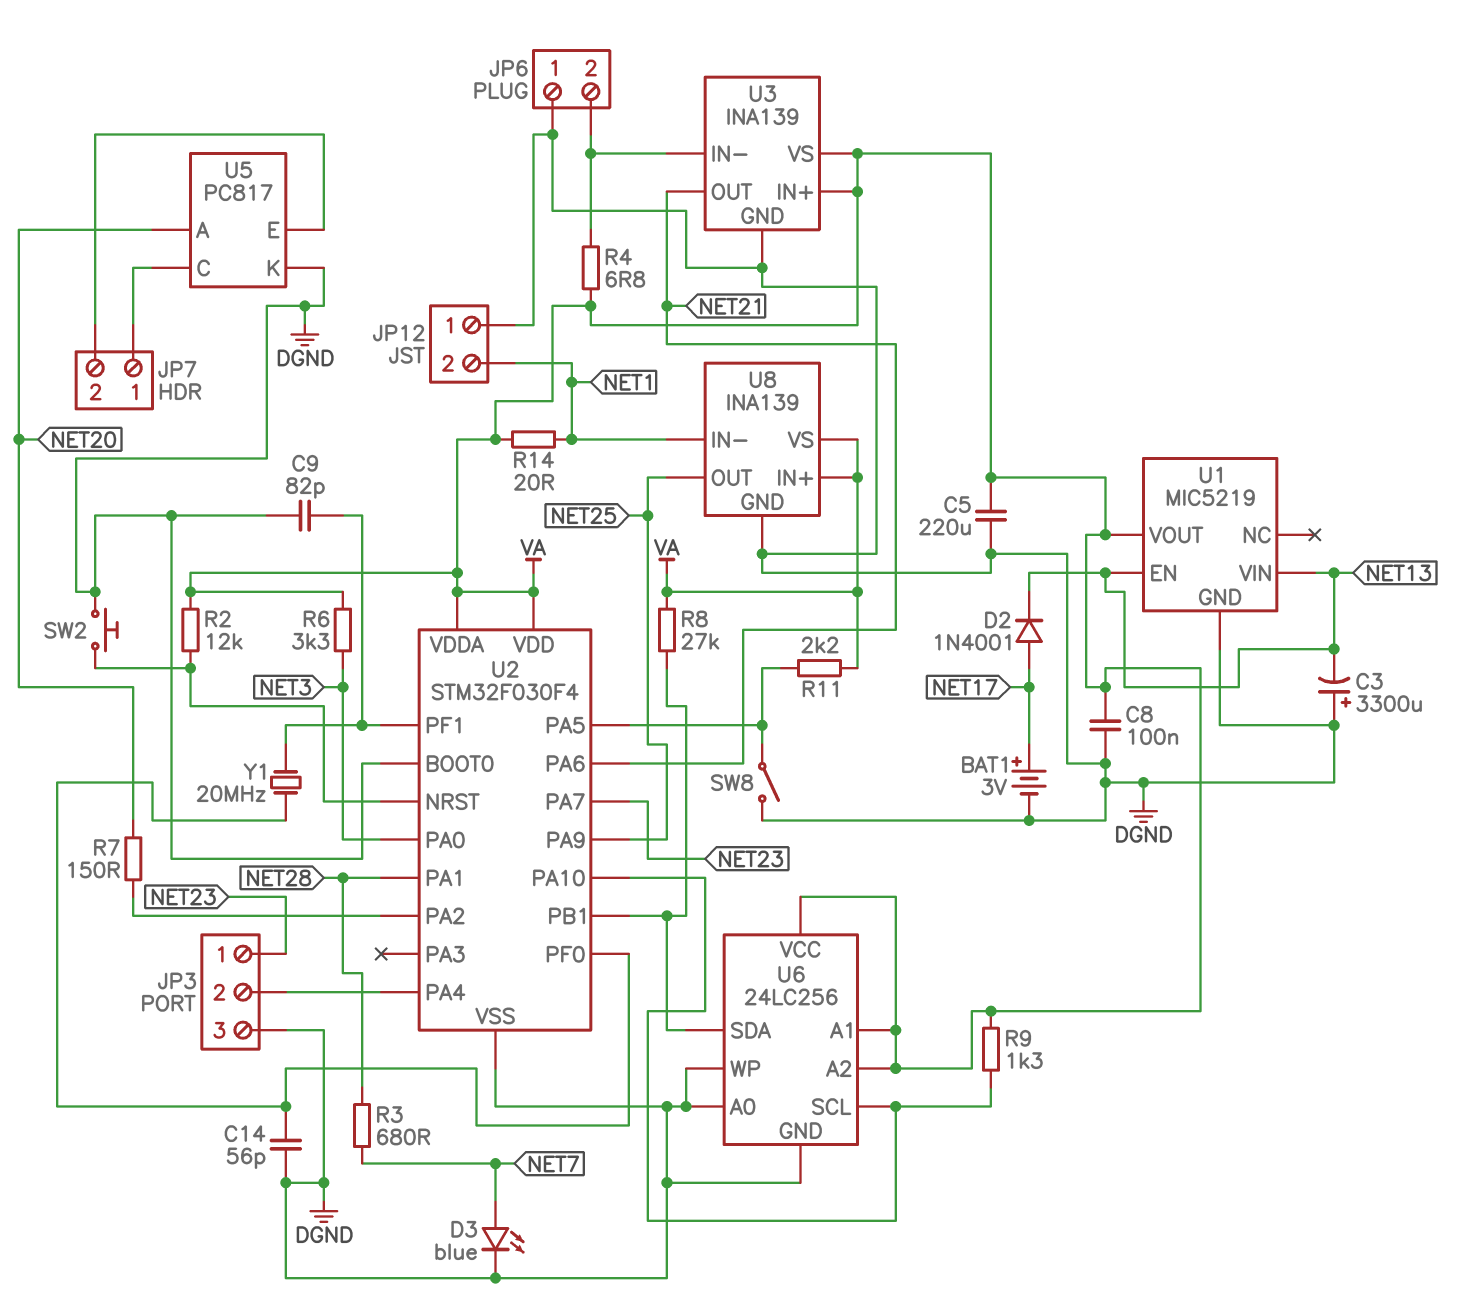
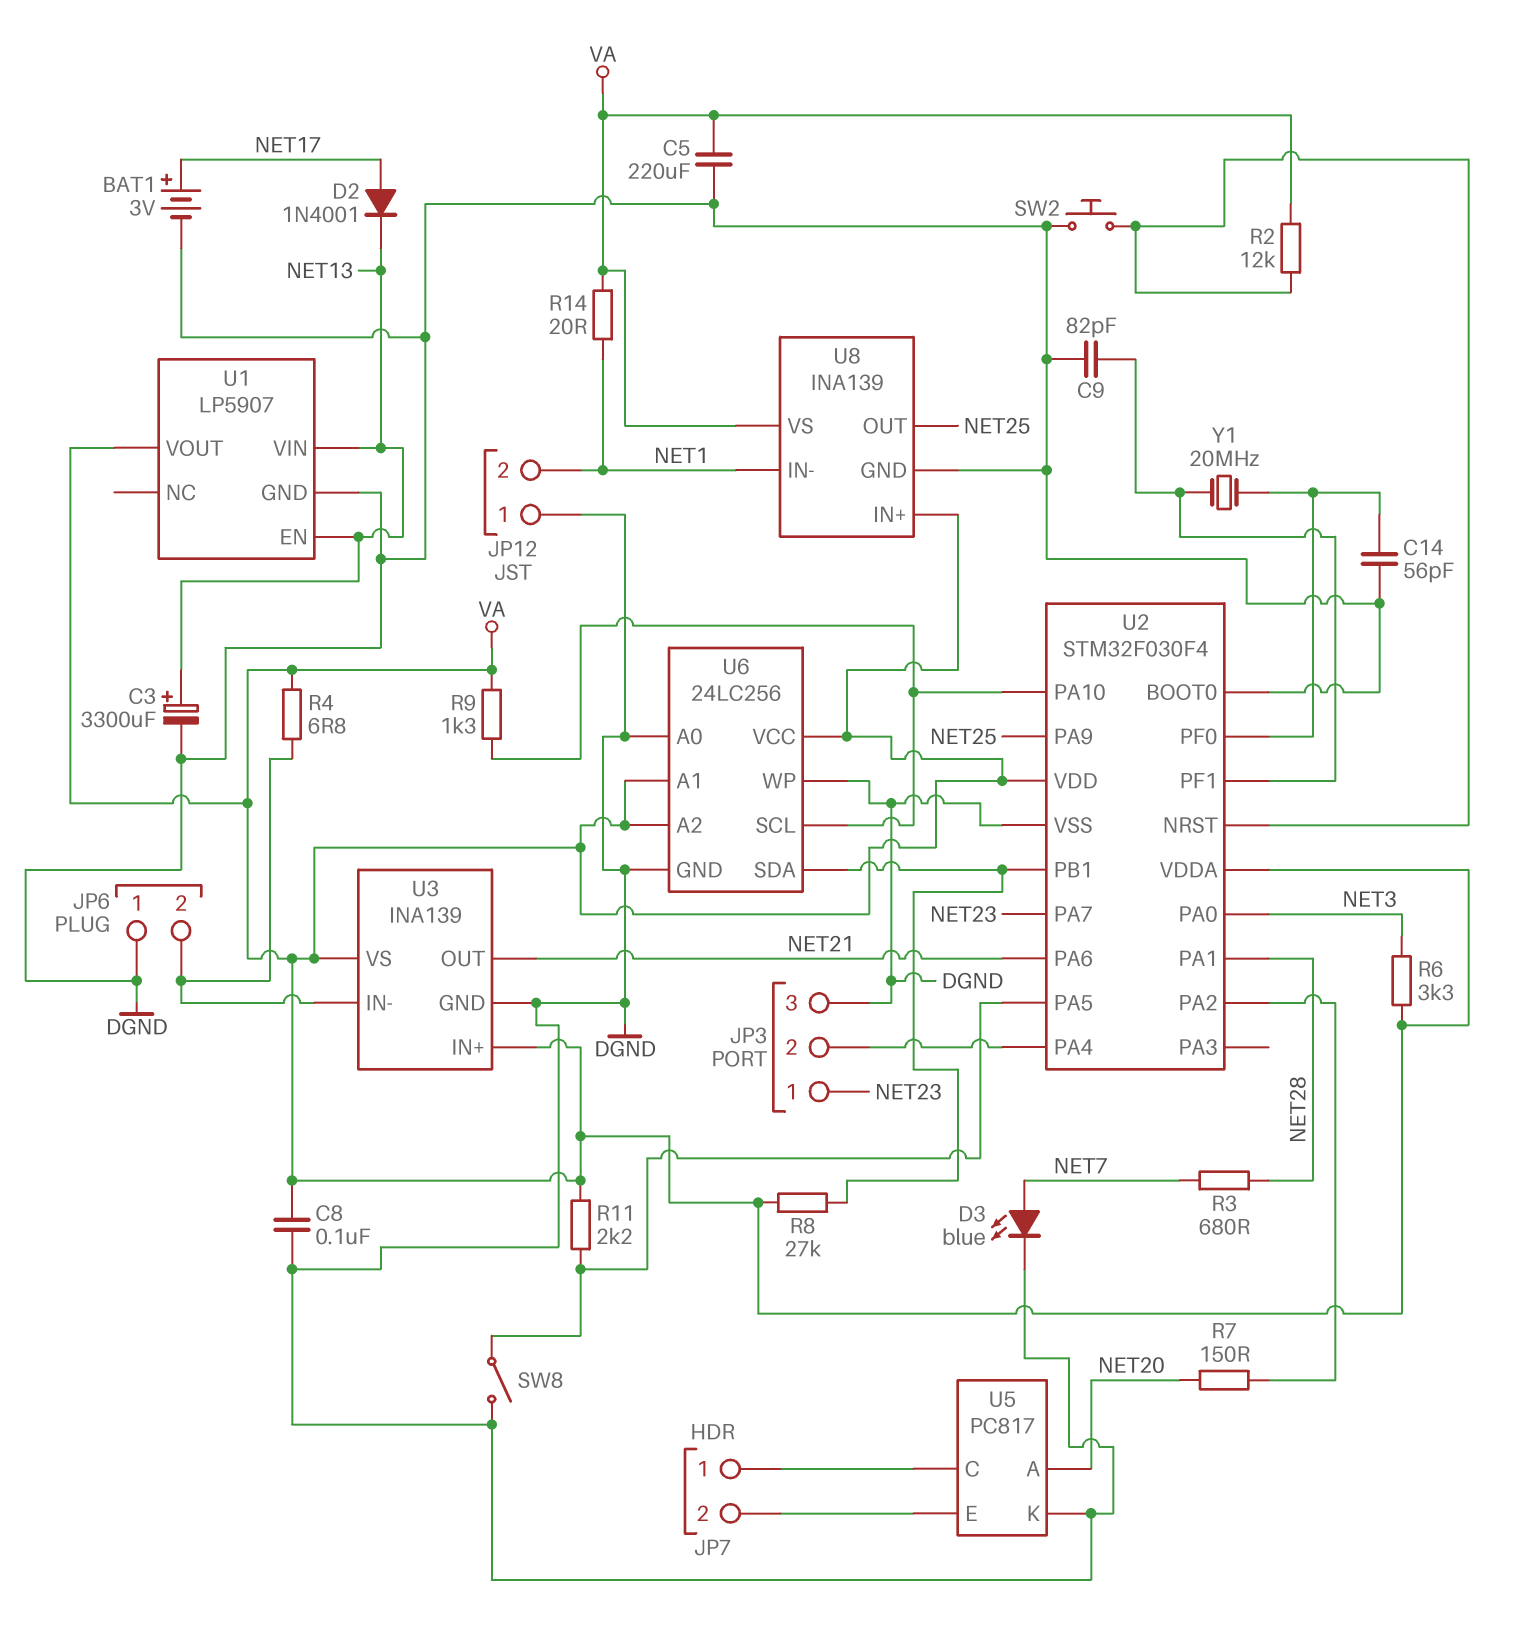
C3: 3300uF (plus DGND, minus NET13) -> 3300uF (plus NET13, minus DGND)
U1: MIC5219 -> LP5907

